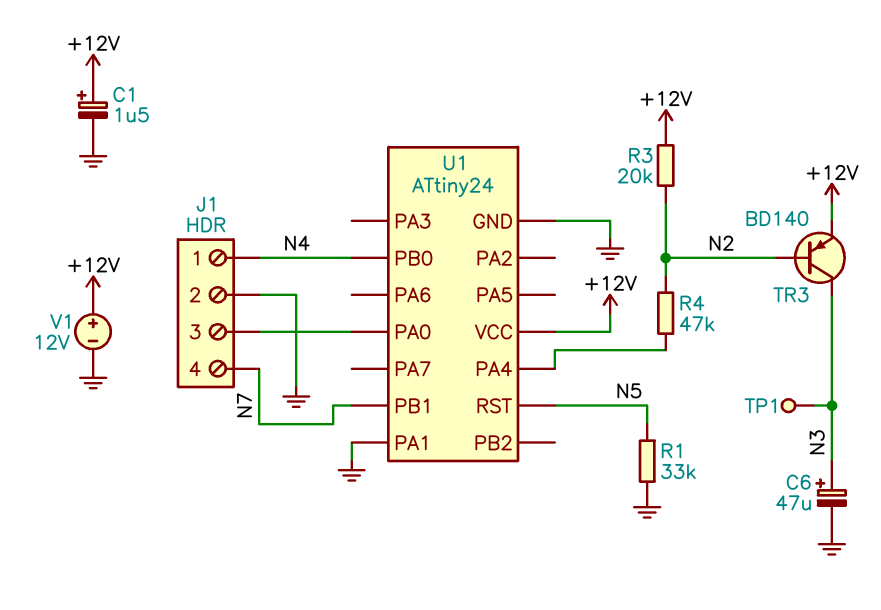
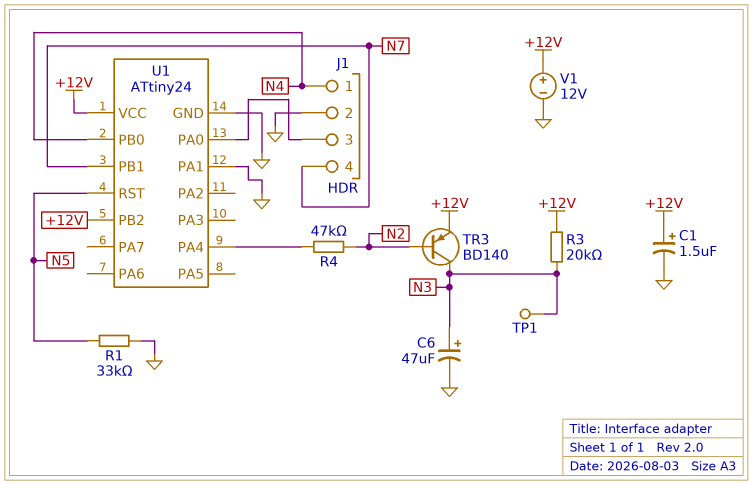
R3: 20k (+12V, N2) -> 20k (+12V, N3)
U1 pin PB2: none -> +12V

